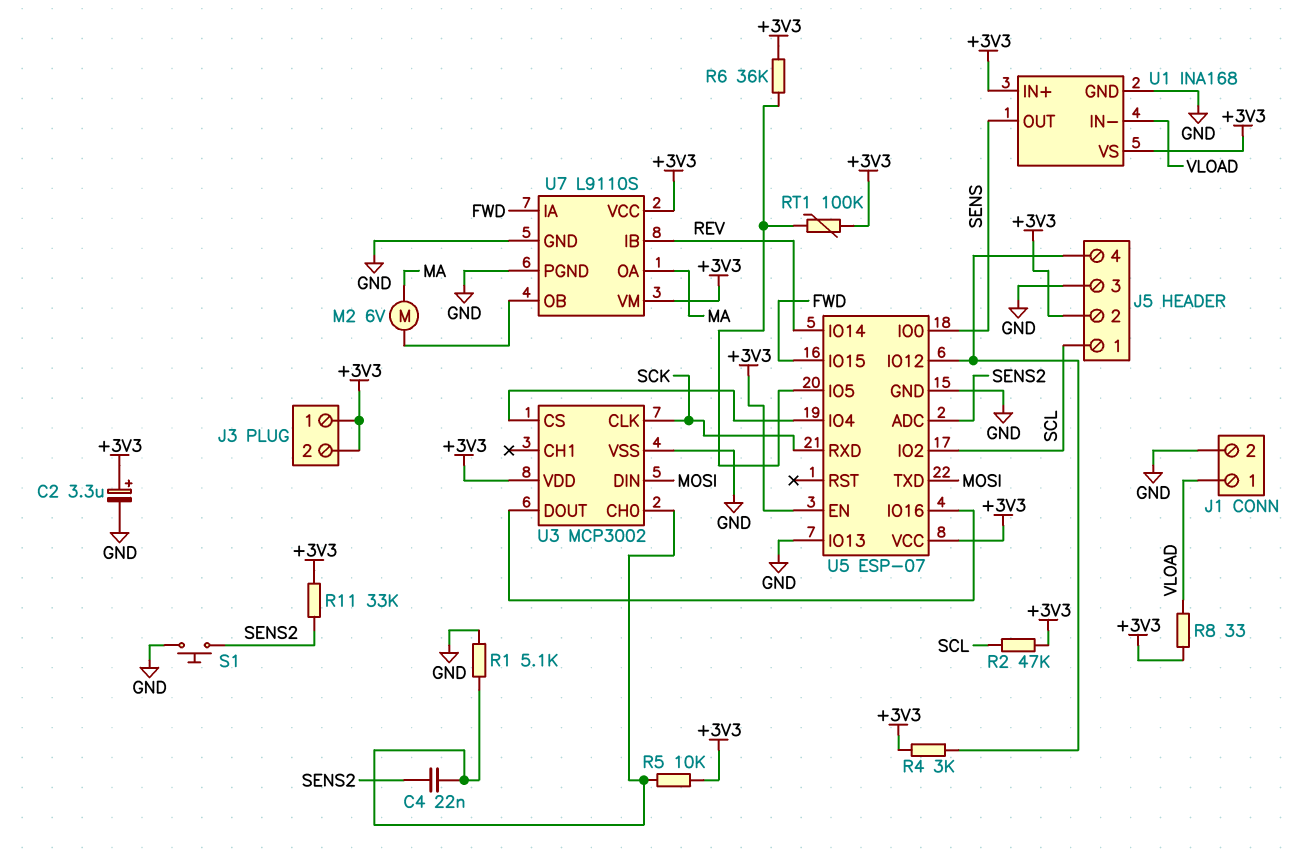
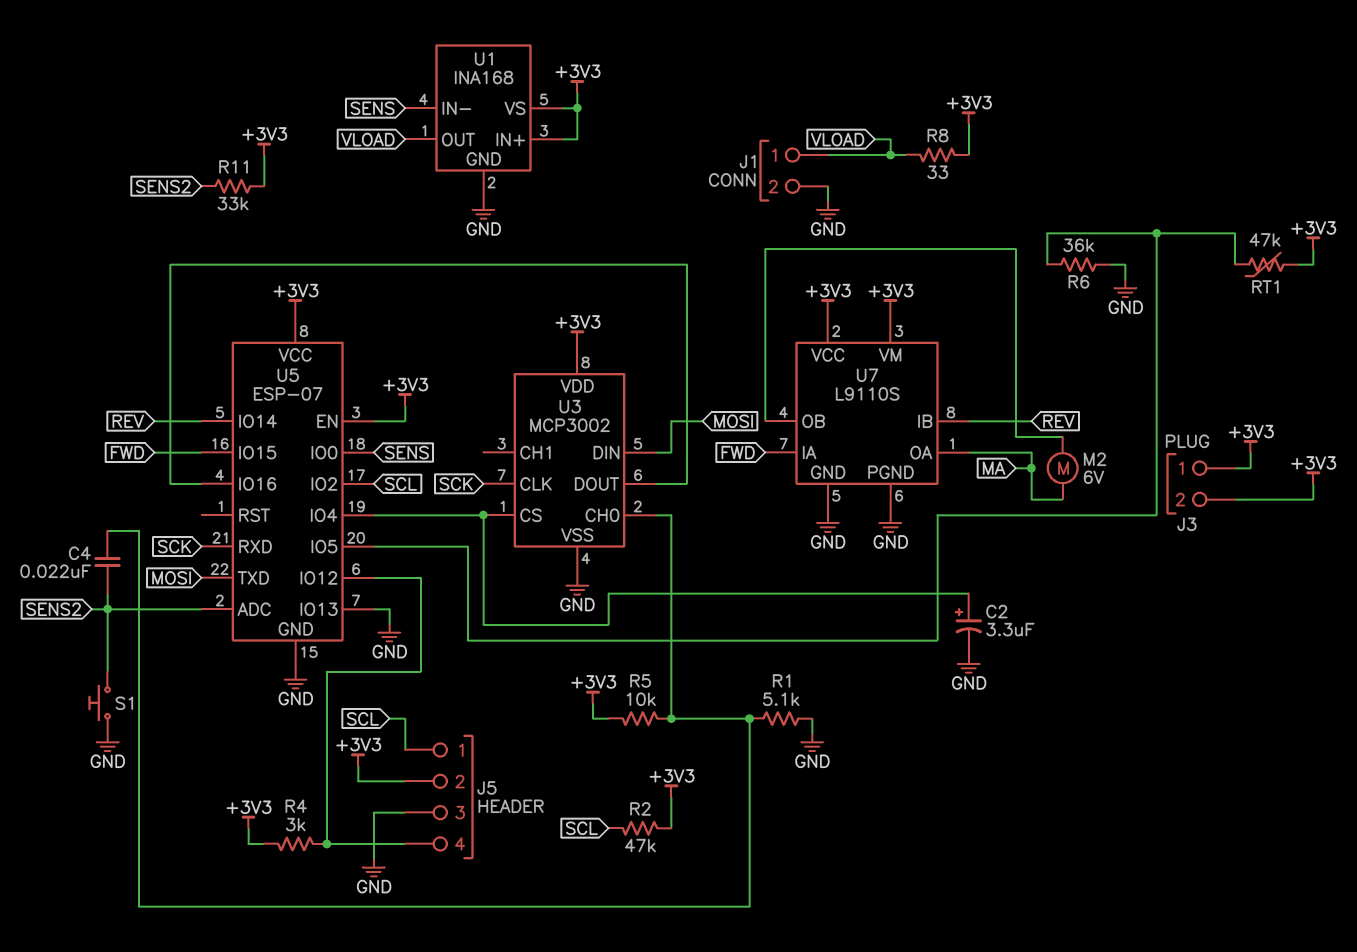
C2: 3.3uF (plus +3V3, minus GND) -> 3.3uF (plus U3/CS, minus GND)
R6: 36k (+3V3, U5/IO5) -> 36k (GND, U5/IO5)
RT1: 100k (+3V3, U5/IO5) -> 47k (+3V3, U5/IO5)
U1 pin IN-: VLOAD -> SENS
U1 pin OUT: SENS -> VLOAD

